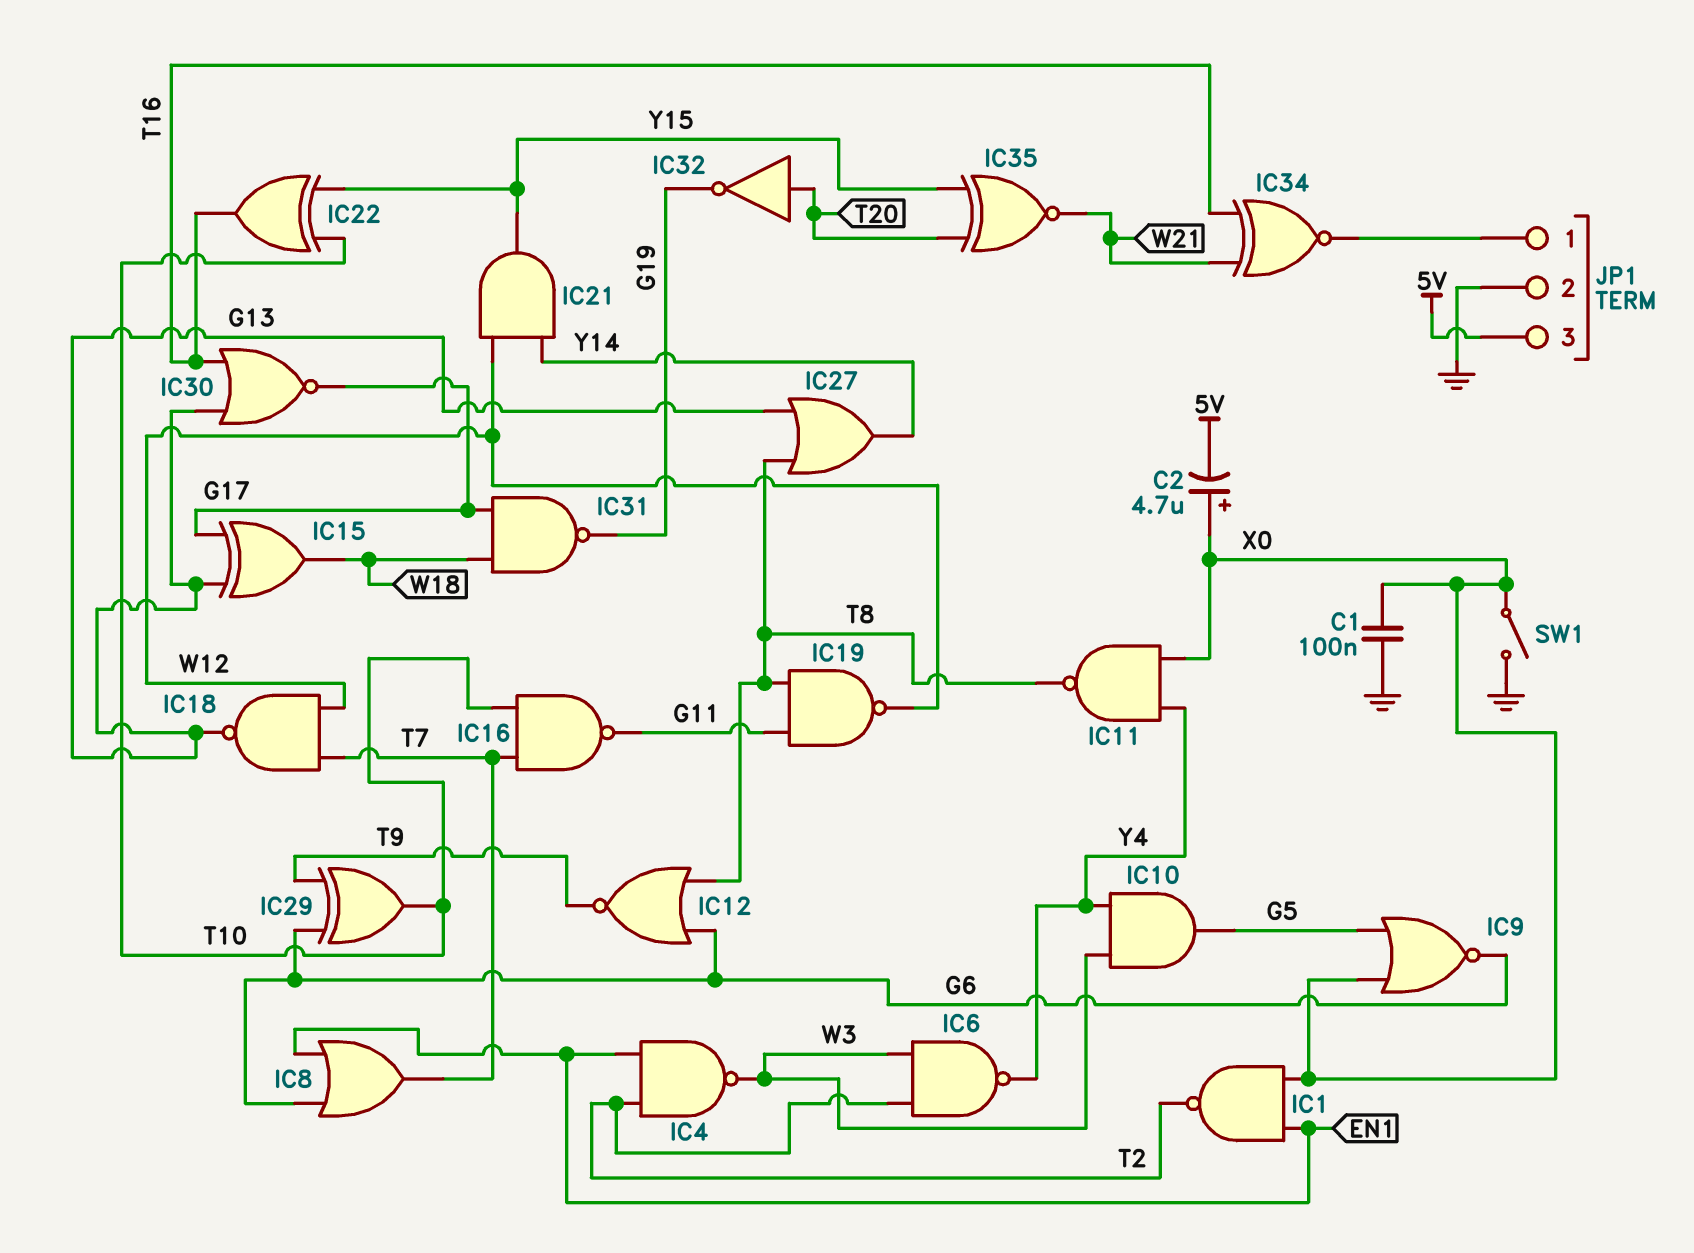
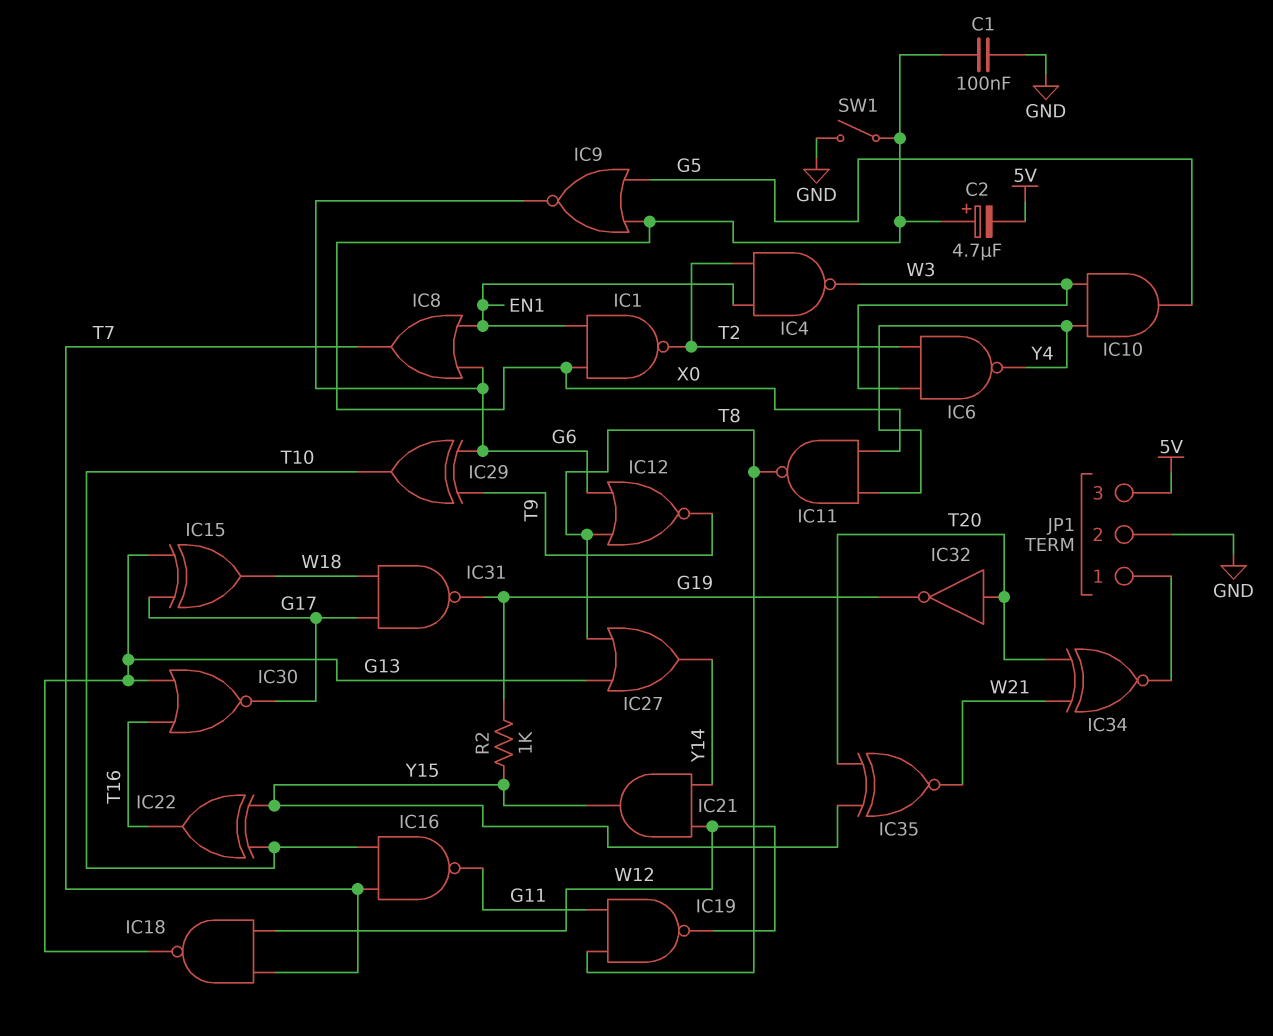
IC34: XNOR (in T16, in W21, out JP1/1) -> XNOR (in T20, in W21, out JP1/1)
R2: none -> 1k (G19, Y15)

